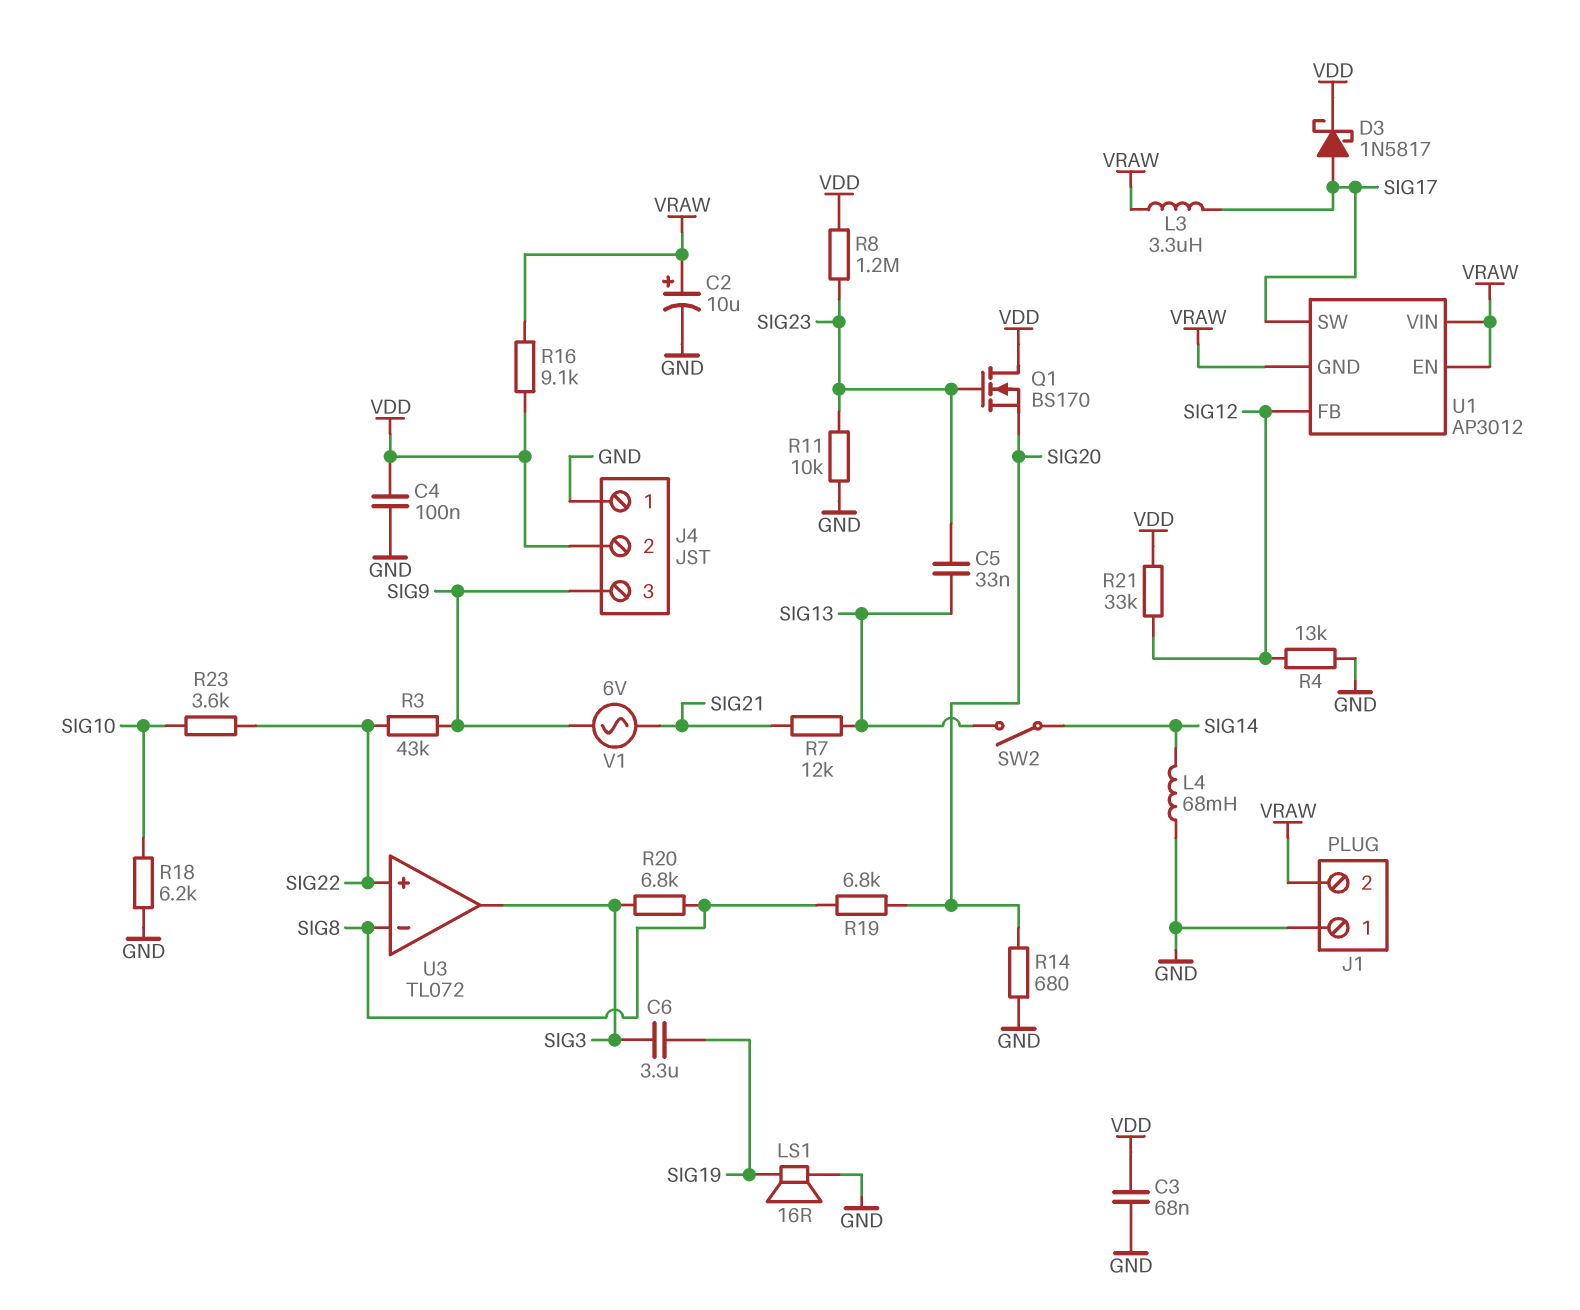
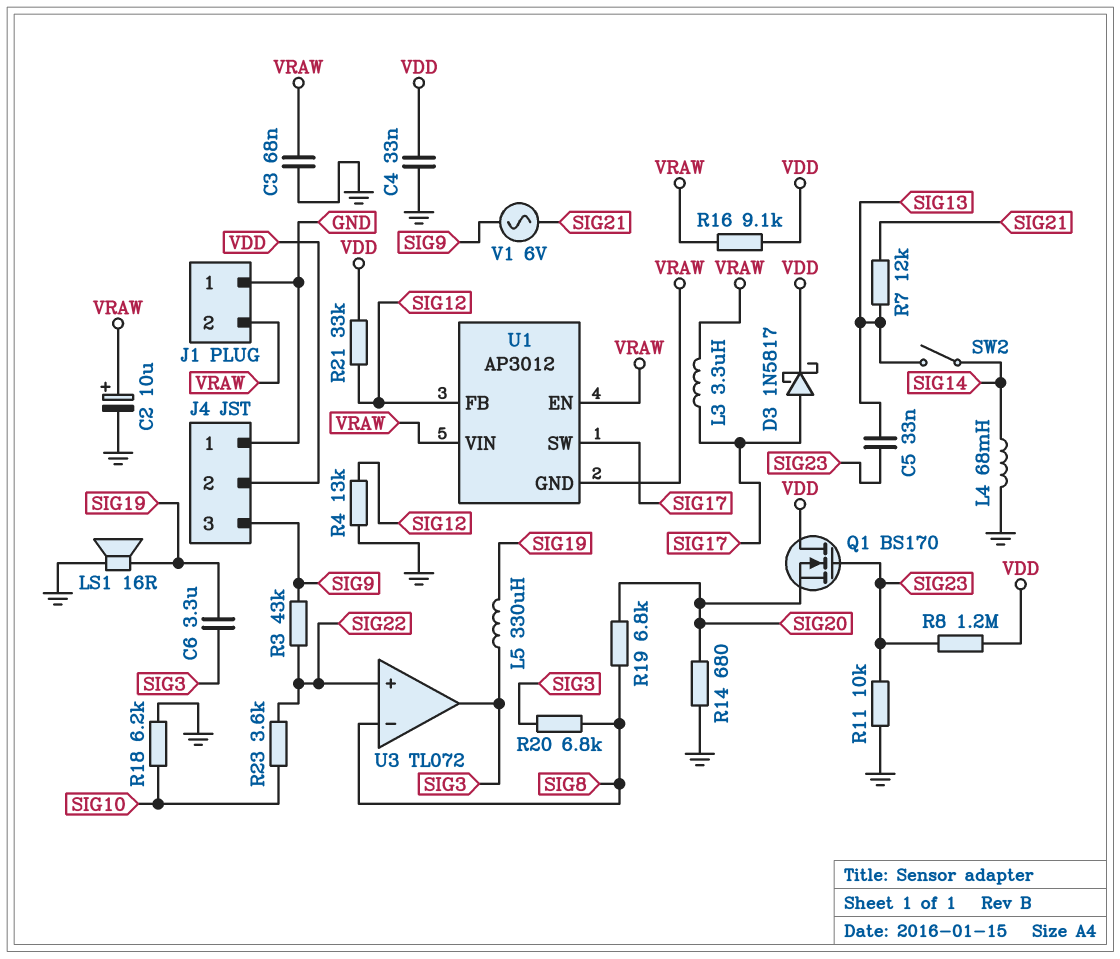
C3: 68nF (GND, VDD) -> 68nF (GND, VRAW)
C4: 100nF (GND, VDD) -> 33nF (GND, VDD)
L5: none -> 330uH (SIG3, SIG19)

